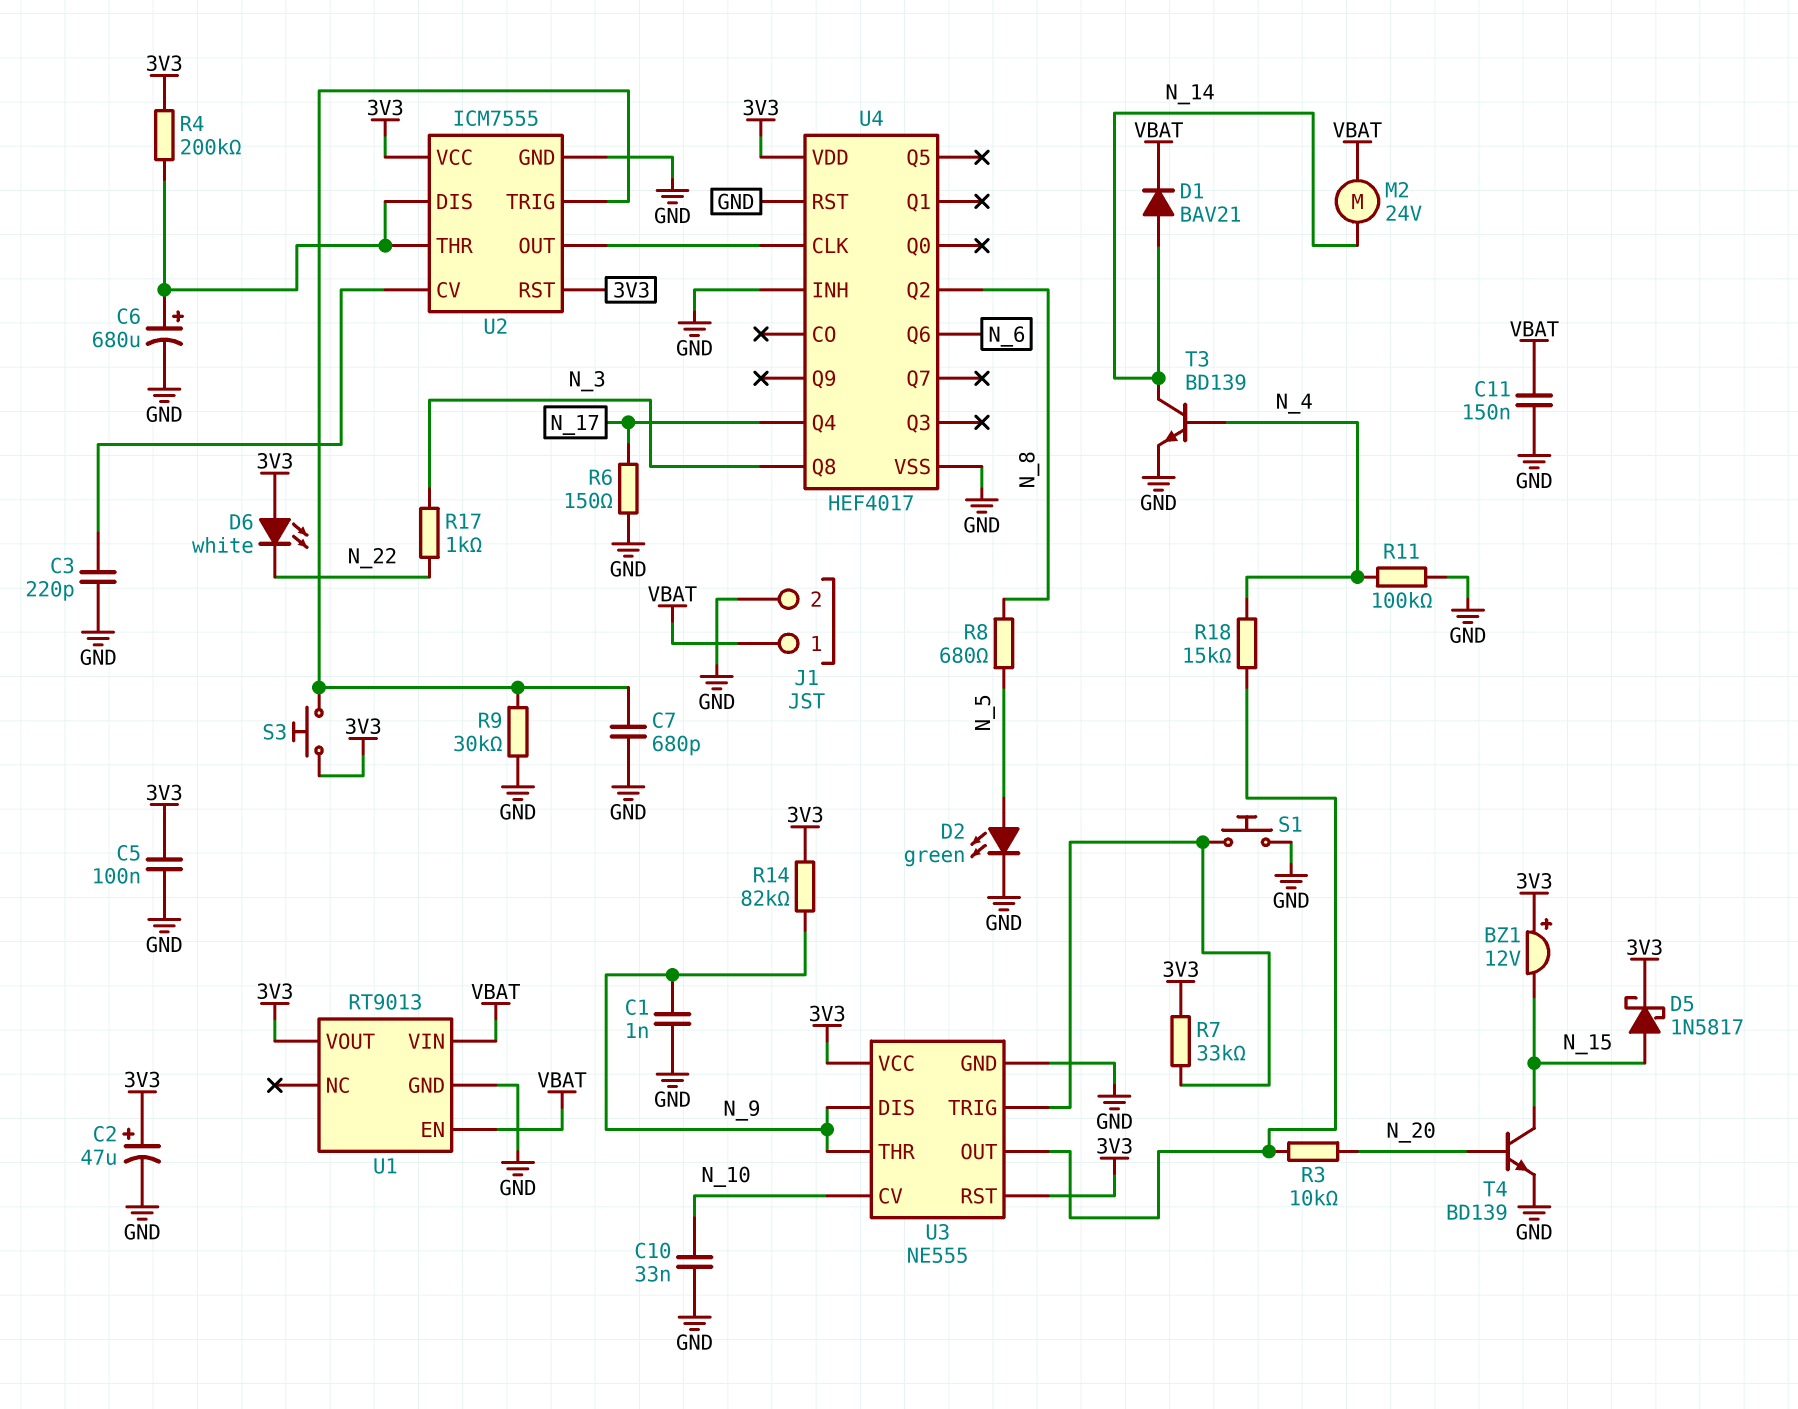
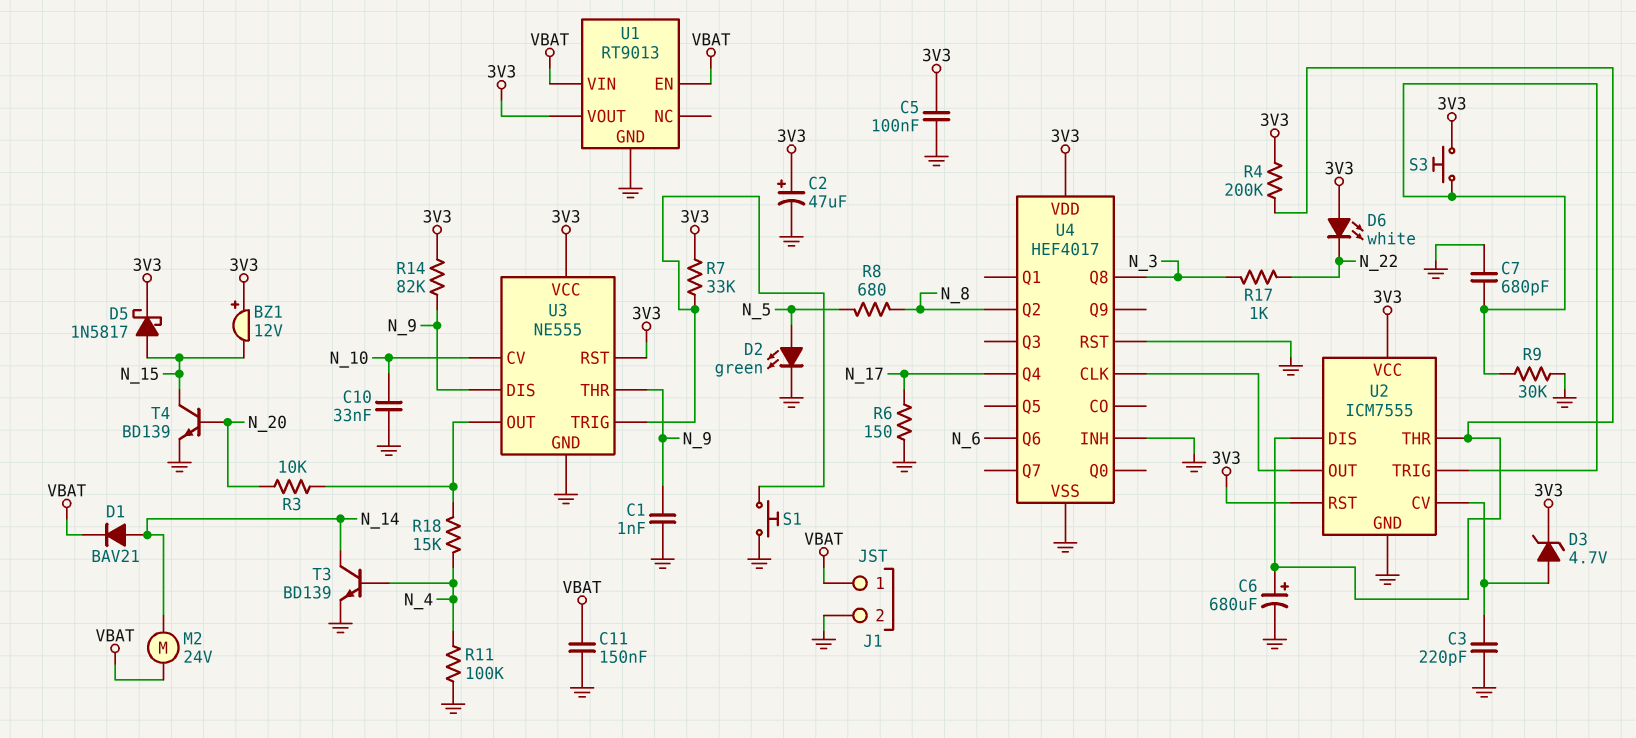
D3: none -> zener 4.7V (A U2/CV, K 3V3)

